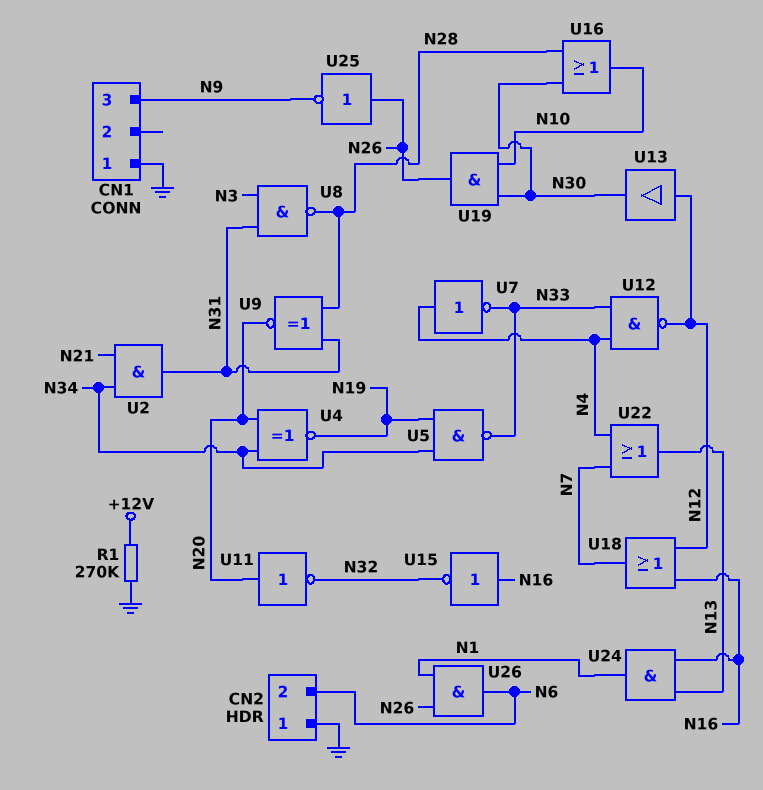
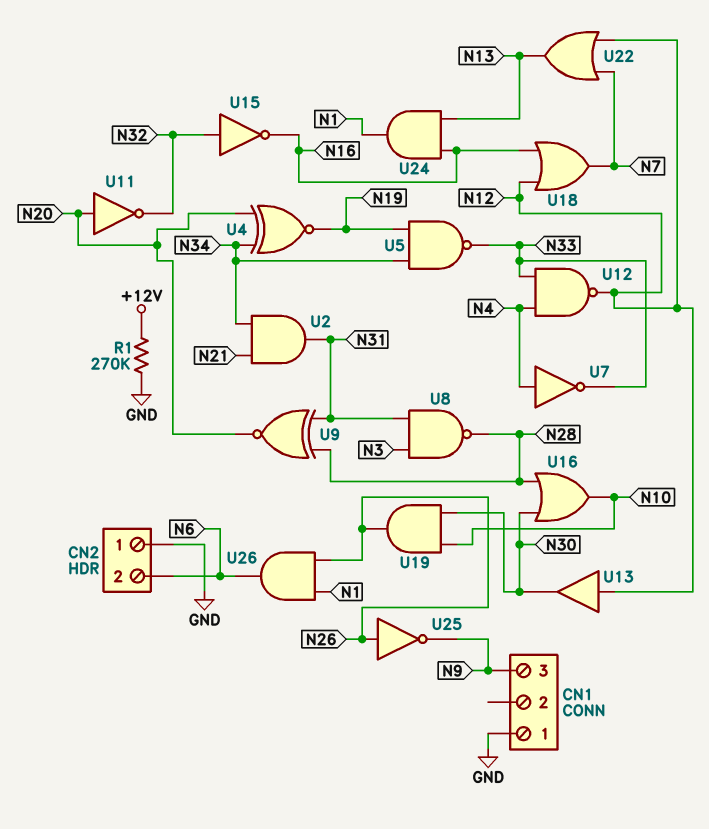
U15: NOT (in N16, out N32) -> NOT (in N32, out N16)
U22: OR (in N4, in N7, out N13) -> OR (in N7, in N12, out N13)

